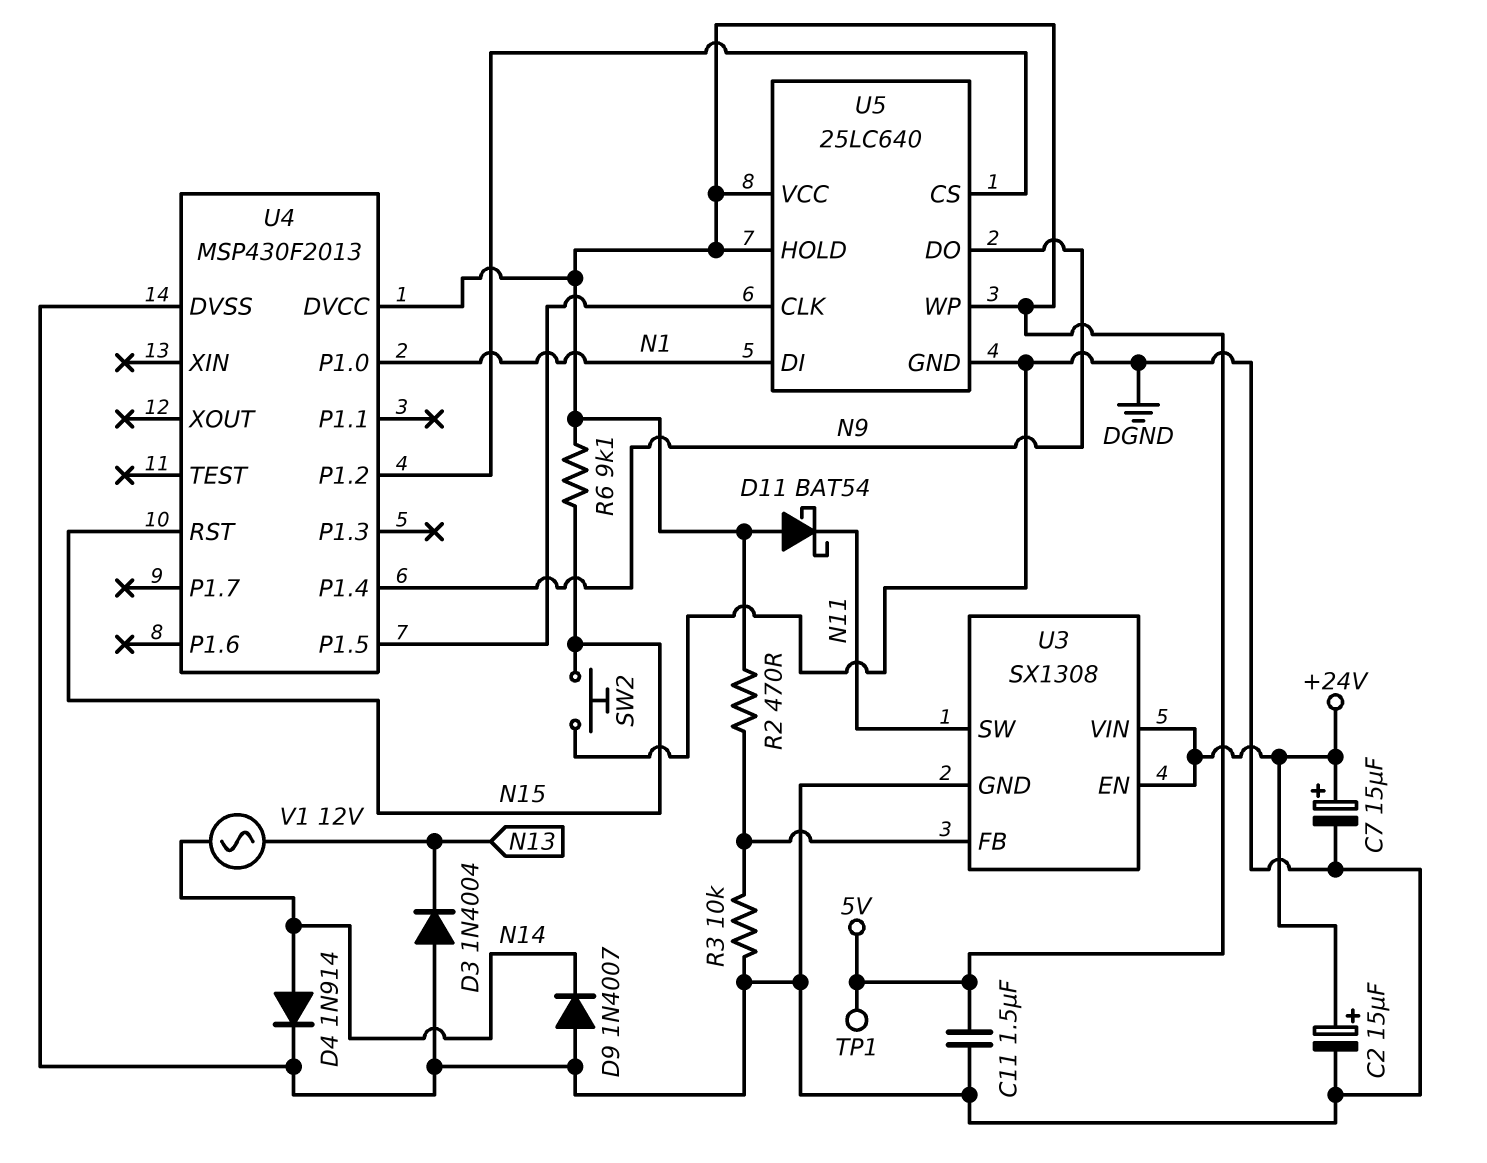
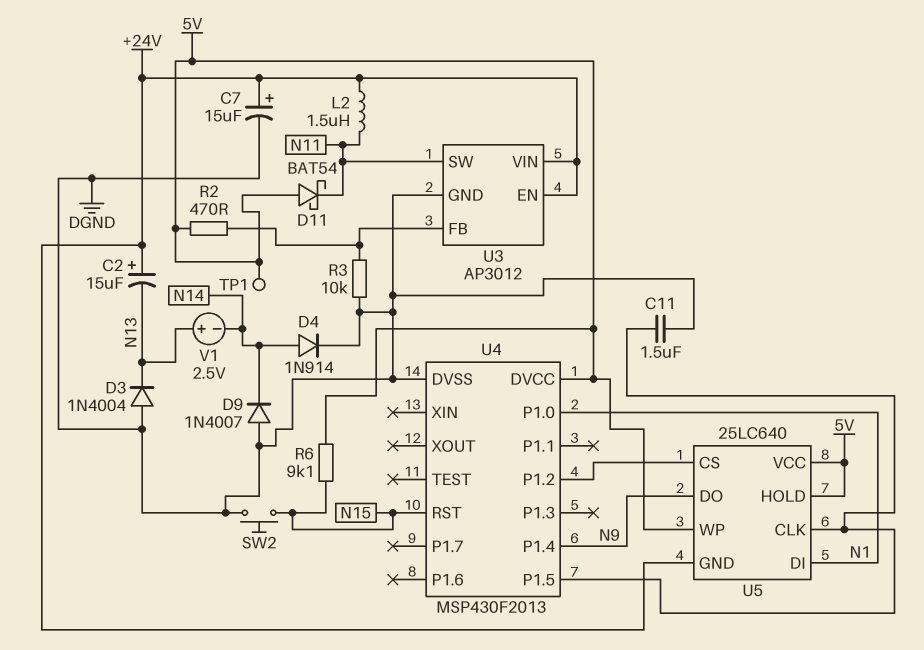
C2: 15uF (plus +24V, minus DGND) -> 15uF (plus +24V, minus N13)
C11: 1.5uF (5V, DGND) -> 1.5uF (DGND, U4/P1.5)
L2: none -> 1.5uH (+24V, N11)
U3: SX1308 -> AP3012
U5 pin GND: DGND -> +24V
V1: AC 12V (N13, N14) -> 2.5V (plus N13, minus N14)

